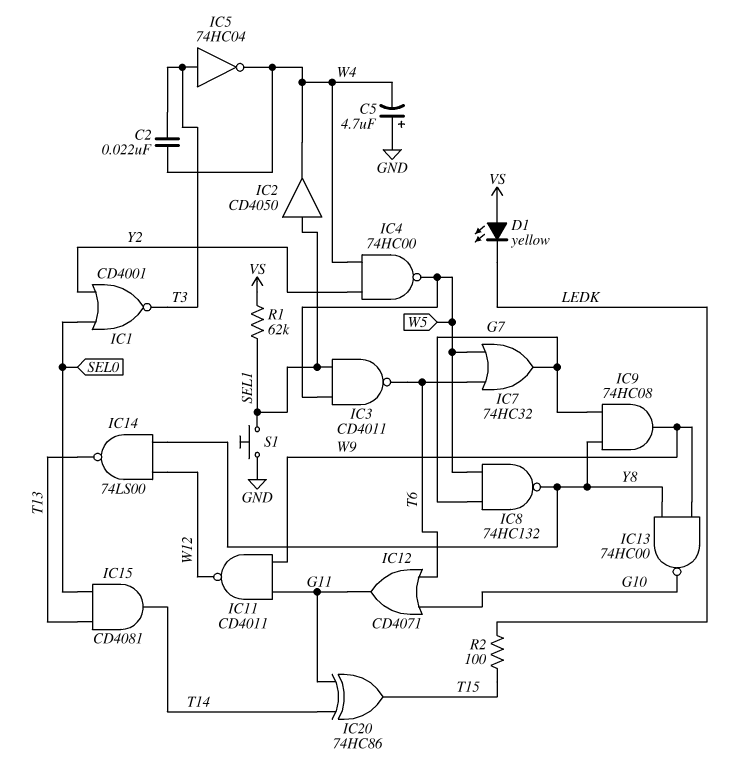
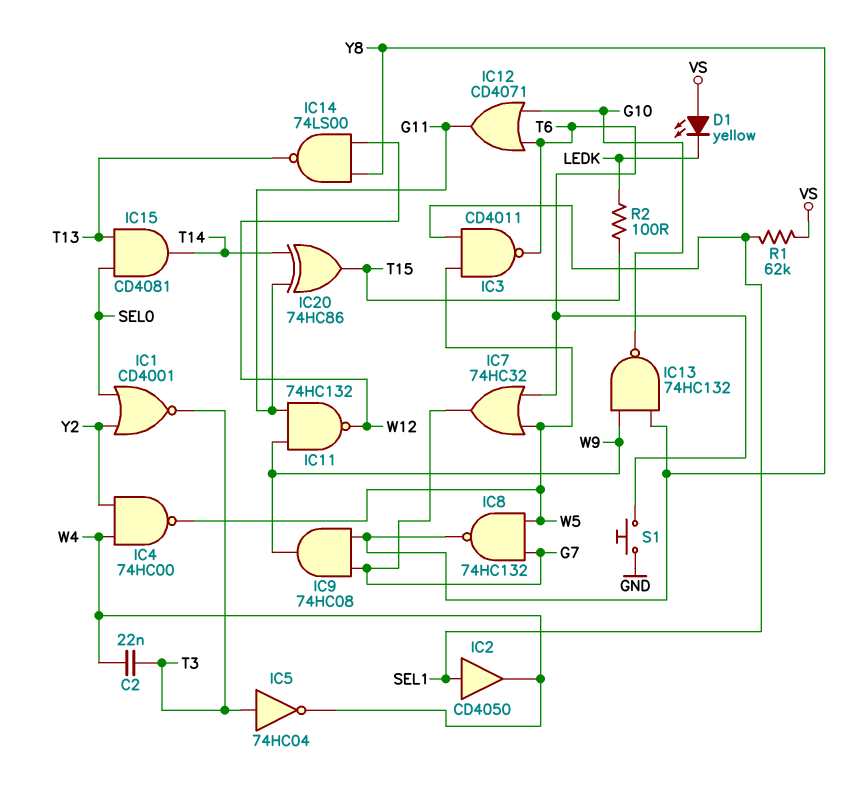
C5: 4.7uF (plus GND, minus W4) -> none
IC11: NAND CD4011 (in G11, in W9, out W12) -> NAND 74HC132 (in G11, in W9, out W12)
IC13: NAND 74HC00 (in W9, in Y8, out G10) -> NAND 74HC132 (in W9, in Y8, out G10)
S1: button (GND, SEL1) -> button (GND, T6)

